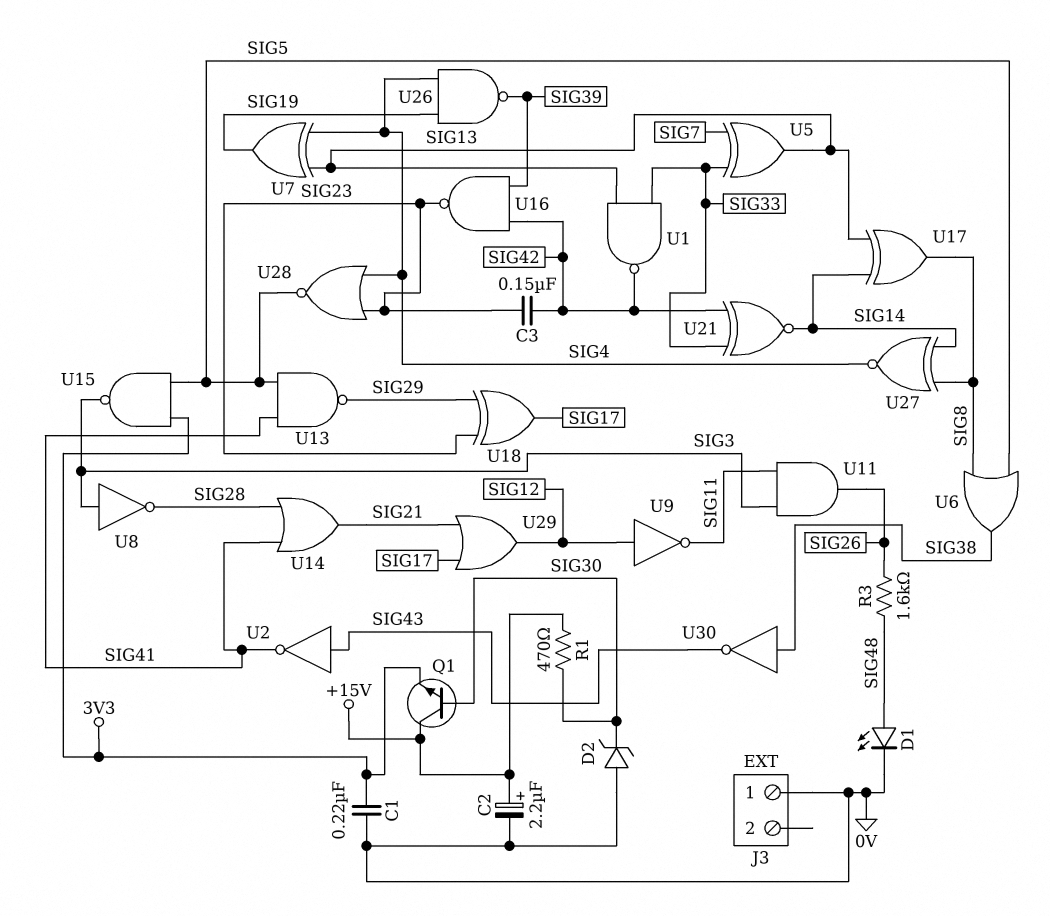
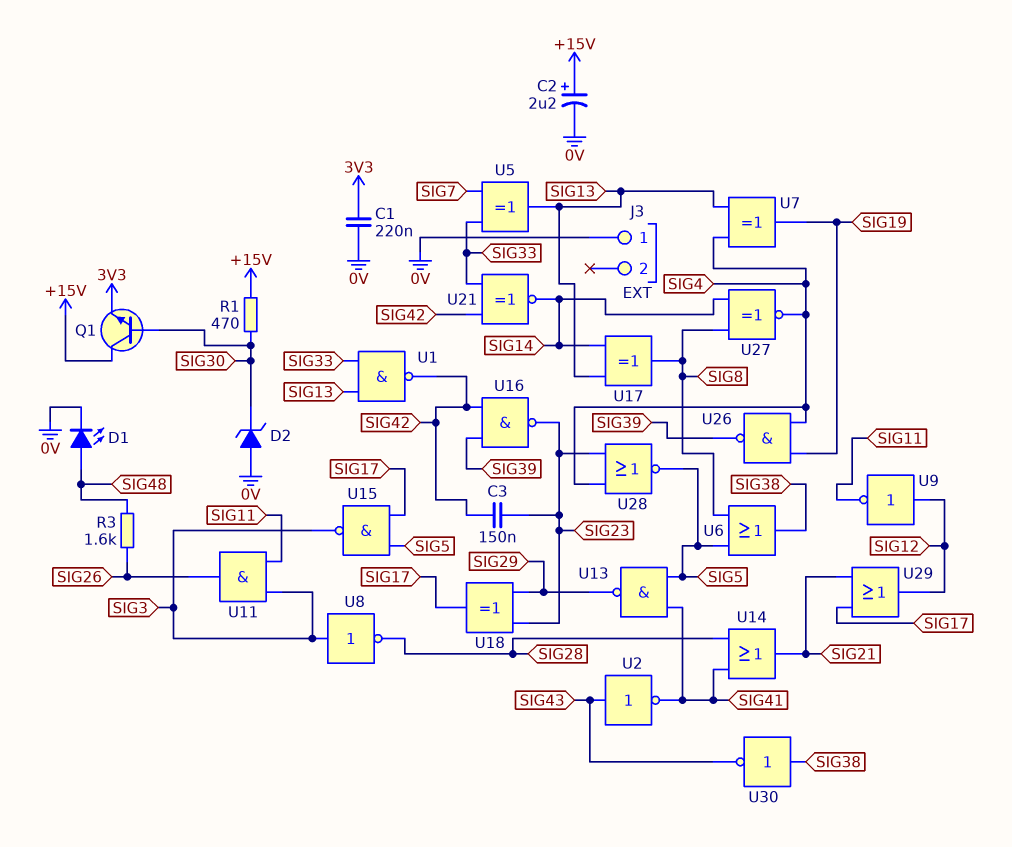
U15: NAND (in 3V3, in SIG5, out SIG3) -> NAND (in SIG5, in SIG17, out SIG3)

